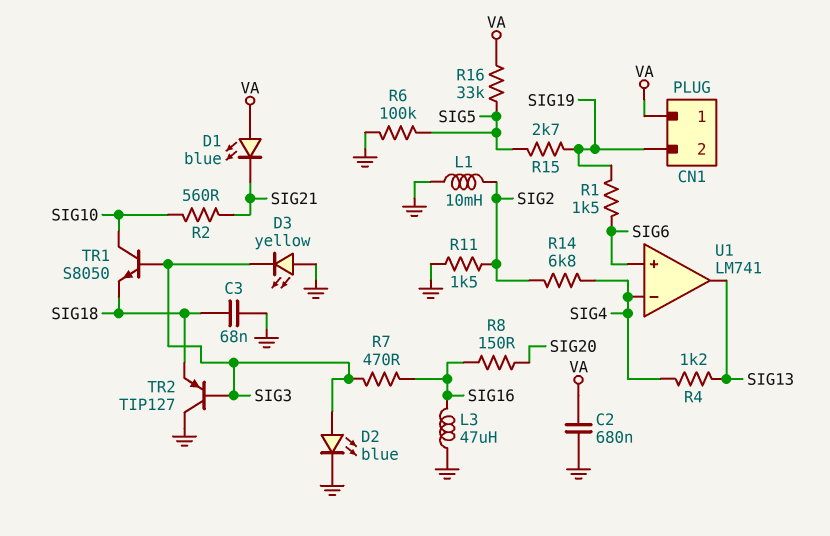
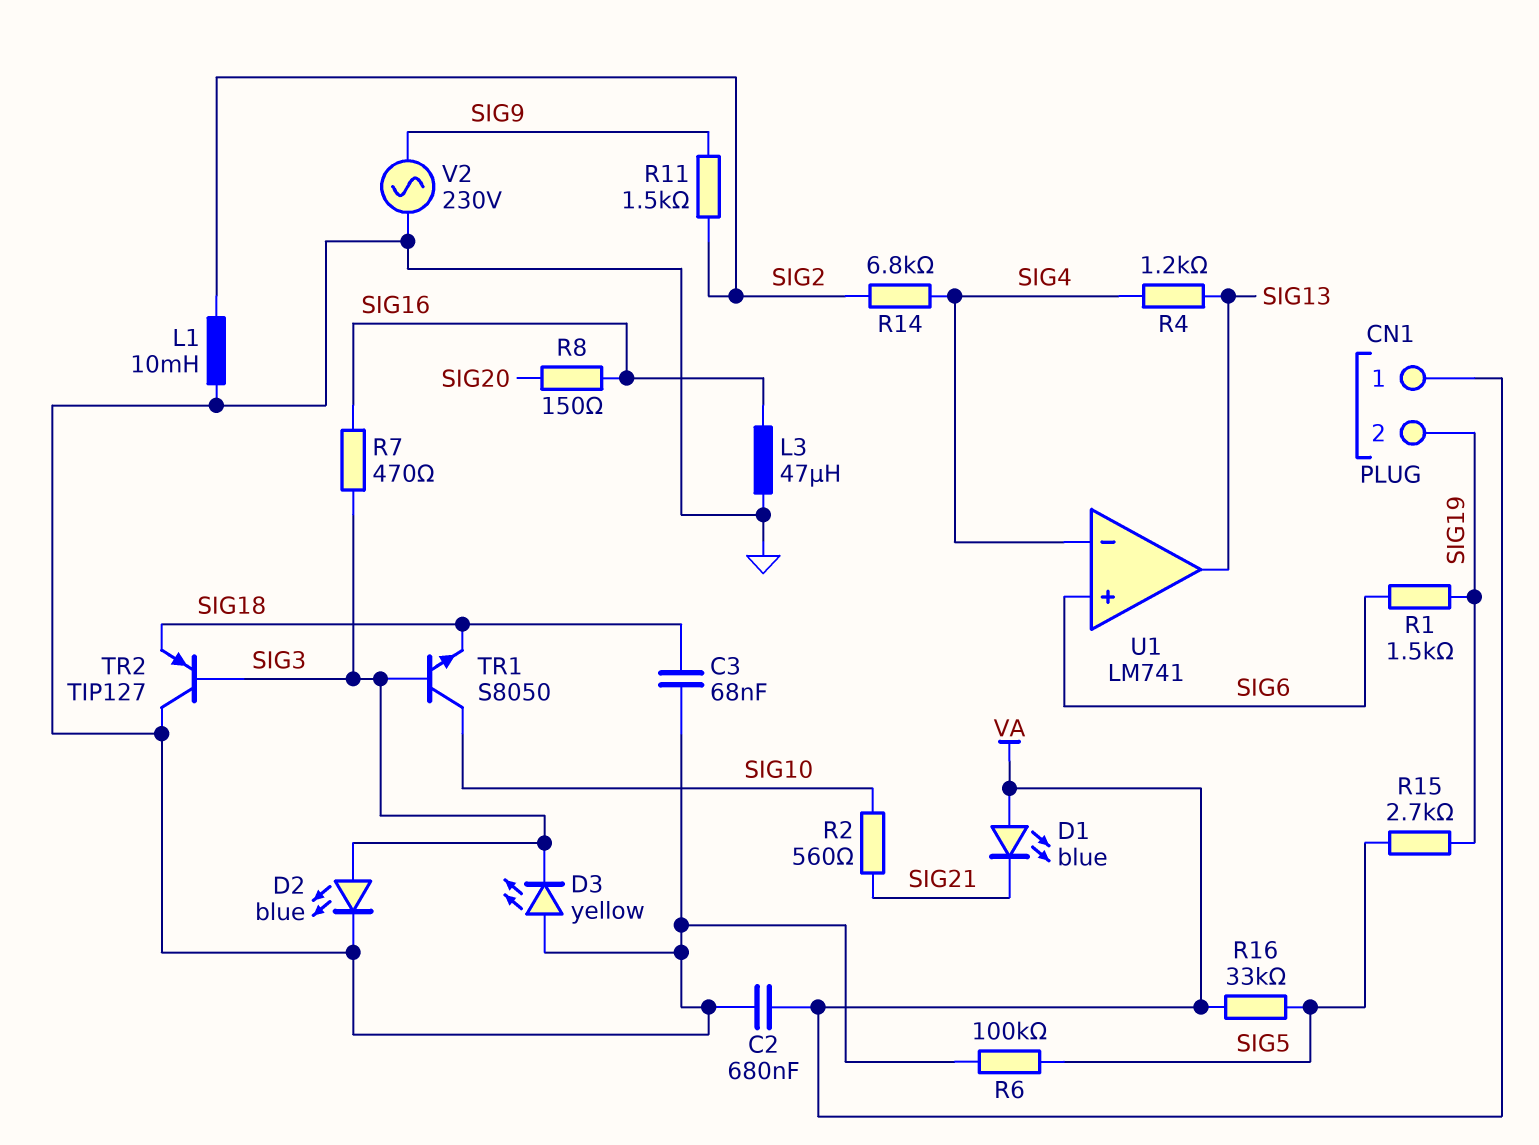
R11: 1.5k (GND, SIG2) -> 1.5k (SIG2, SIG9)
V2: none -> AC 230V (GND, SIG9)

